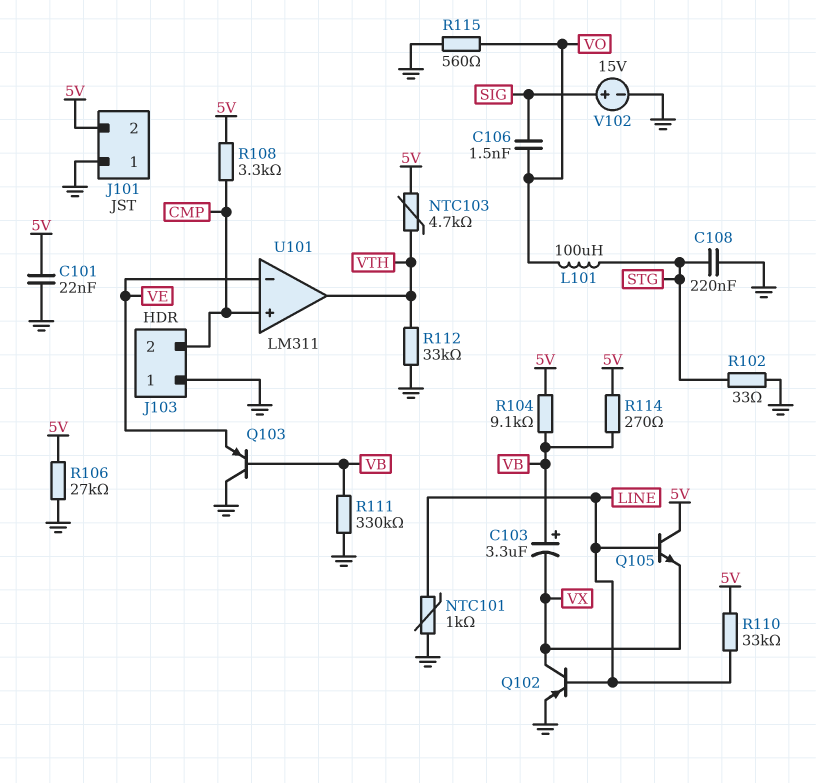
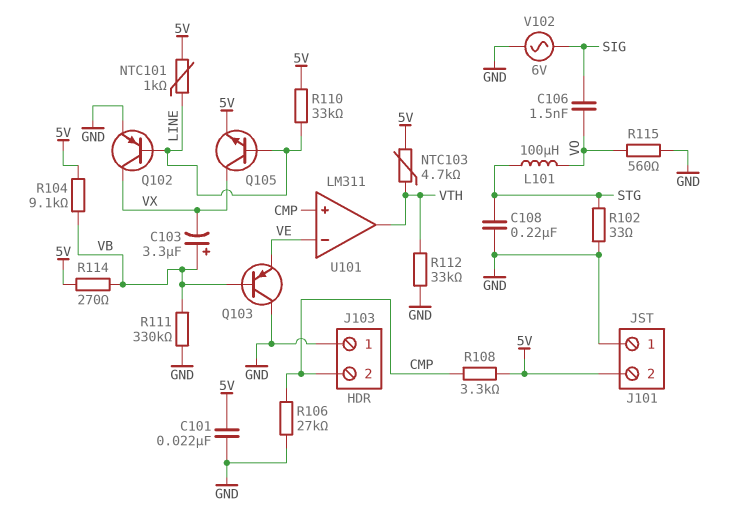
NTC101: 1k (GND, LINE) -> 1k (5V, LINE)
Q105: NPN (B LINE, C 5V, E VX) -> NPN (B LINE, C VX, E 5V)
R106: 27k (5V, GND) -> 27k (CMP, GND)
V102: 15V (plus SIG, minus GND) -> AC 6V (GND, SIG)

